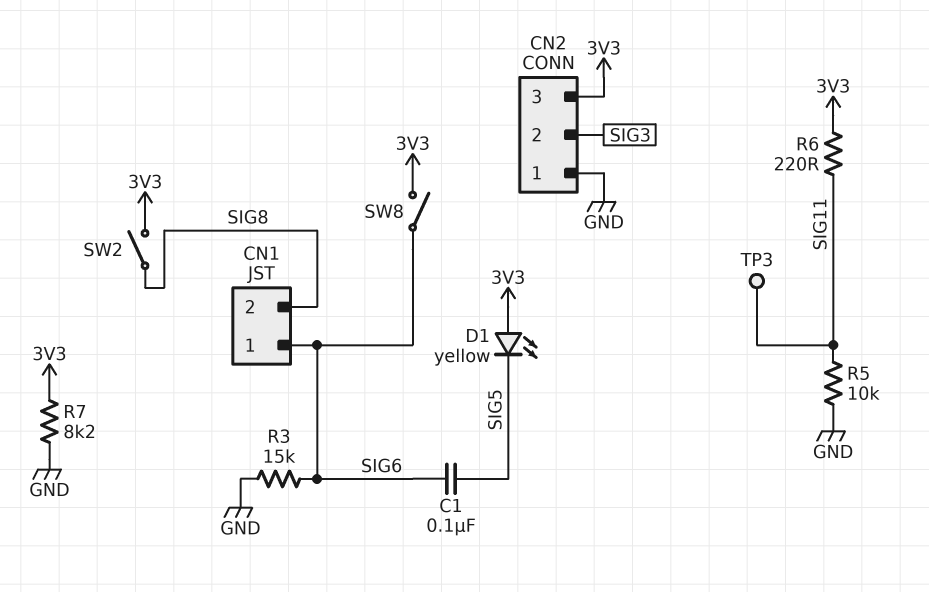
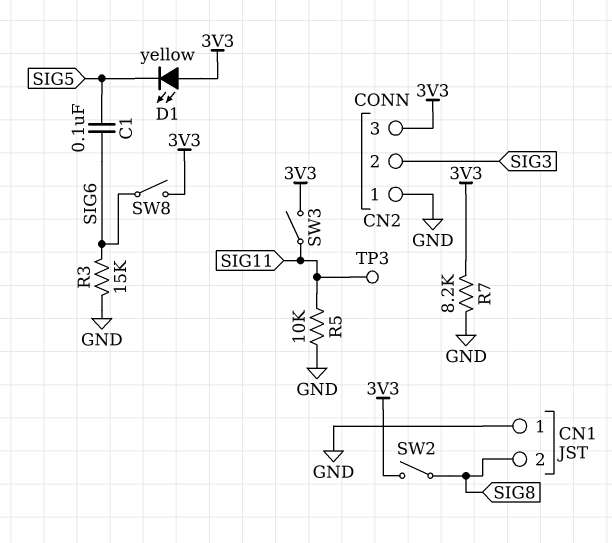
CN1 pin 1: SIG6 -> GND
R6: 220 (3V3, SIG11) -> none
SW3: none -> switch (3V3, SIG11)

